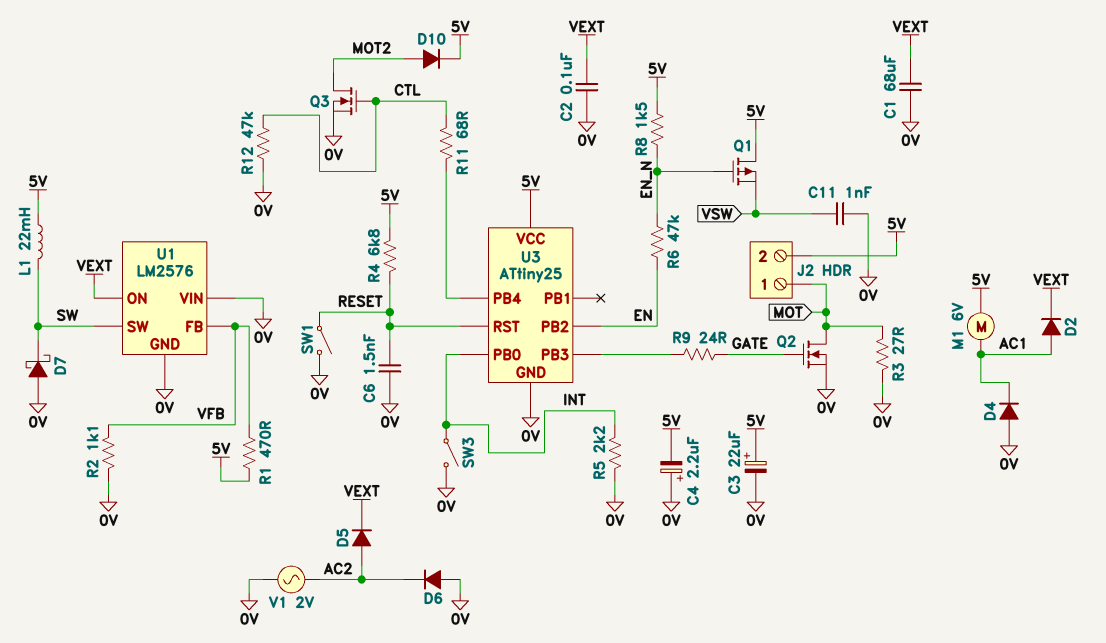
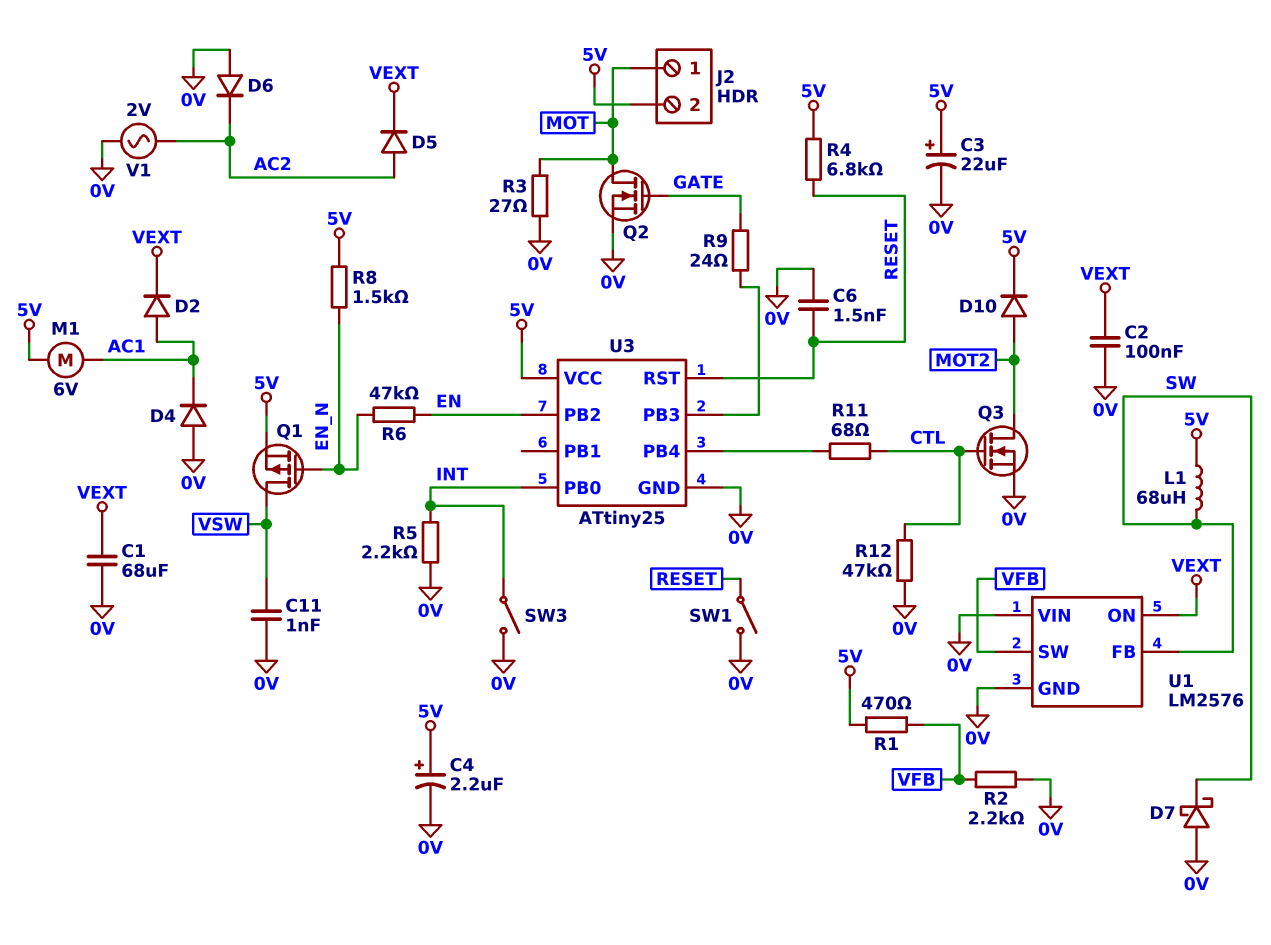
C4: 2.2uF (plus 0V, minus 5V) -> 2.2uF (plus 5V, minus 0V)
L1: 22mH (5V, SW) -> 68uH (5V, SW)
Q1: PMOS (G EN_N, D 5V, S VSW) -> PMOS (G EN_N, D VSW, S 5V)
R2: 1.1k (0V, VFB) -> 2.2k (0V, VFB)
U1 pin FB: VFB -> SW
U1 pin SW: SW -> VFB

